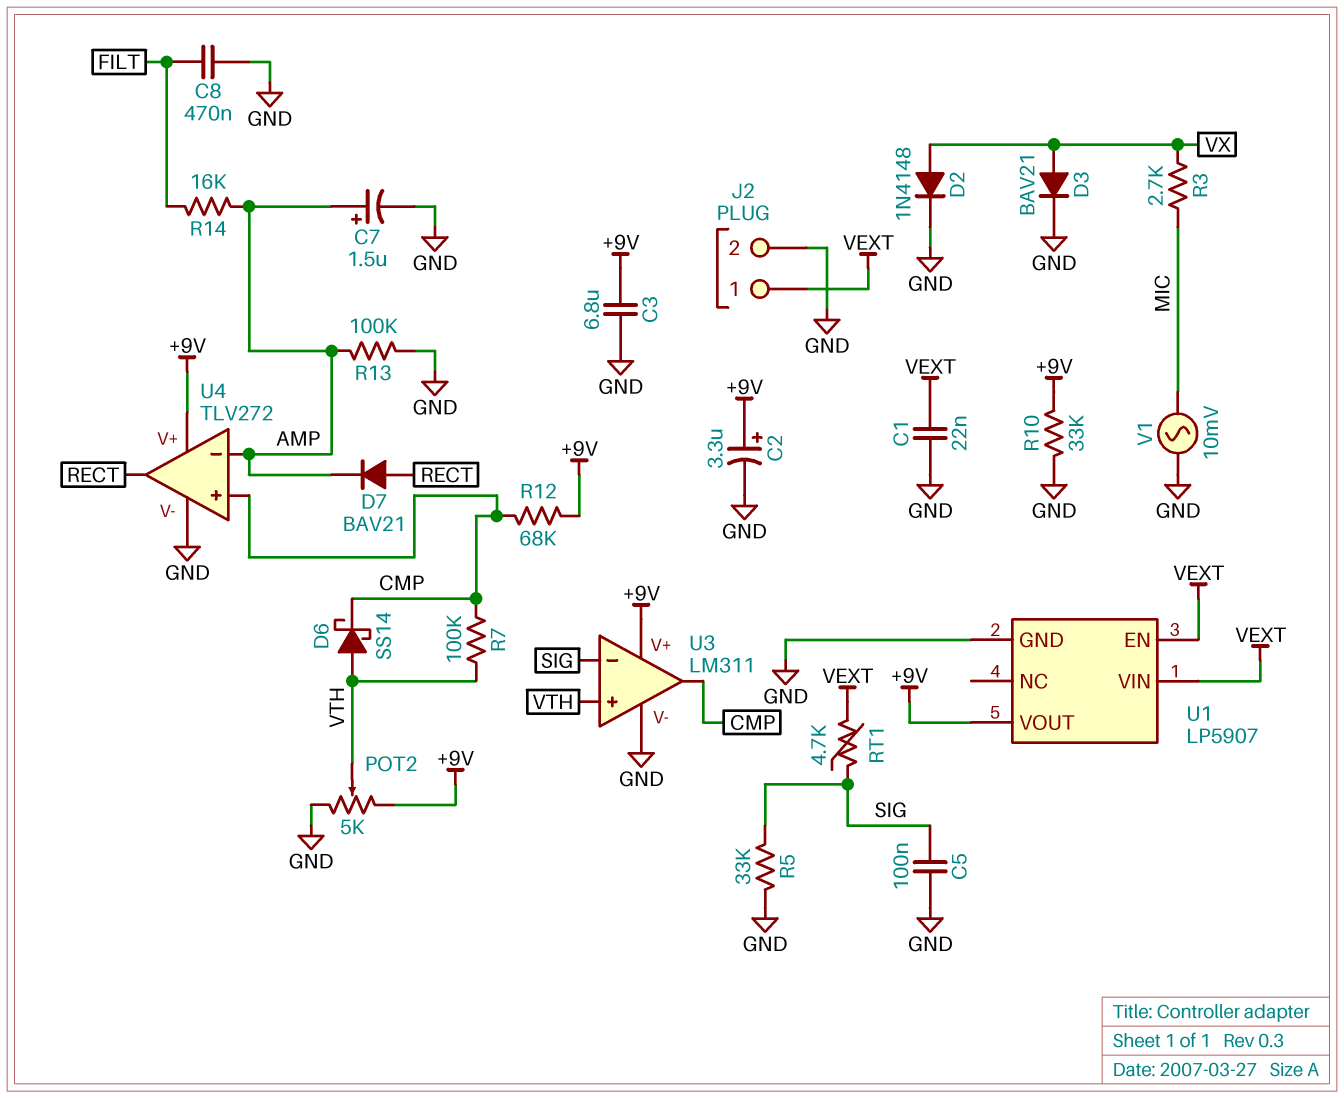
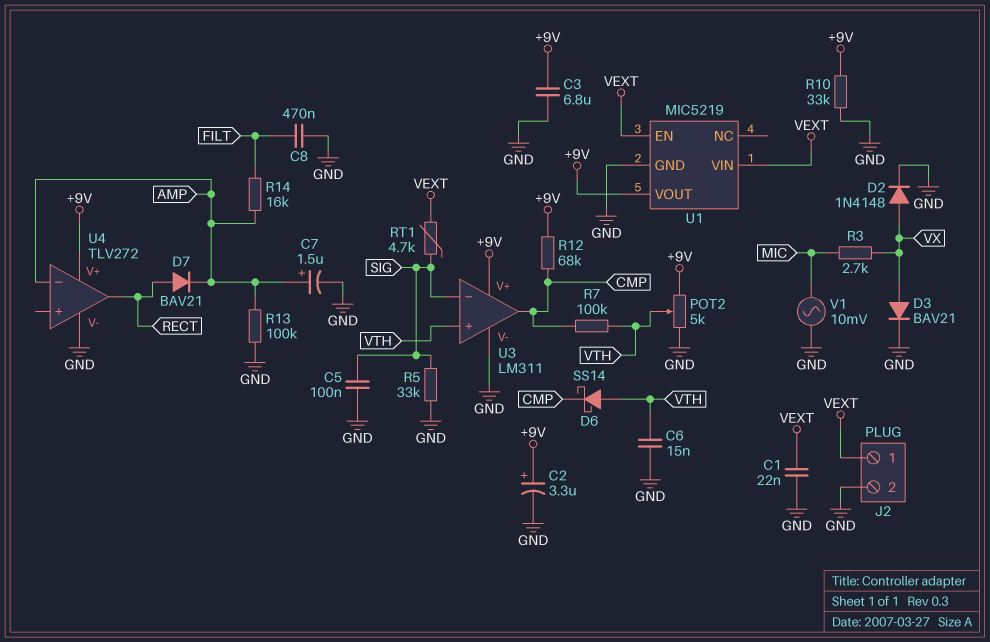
C6: none -> 15nF (GND, VTH)
U1: LP5907 -> MIC5219
U4 pin in+: CMP -> none

